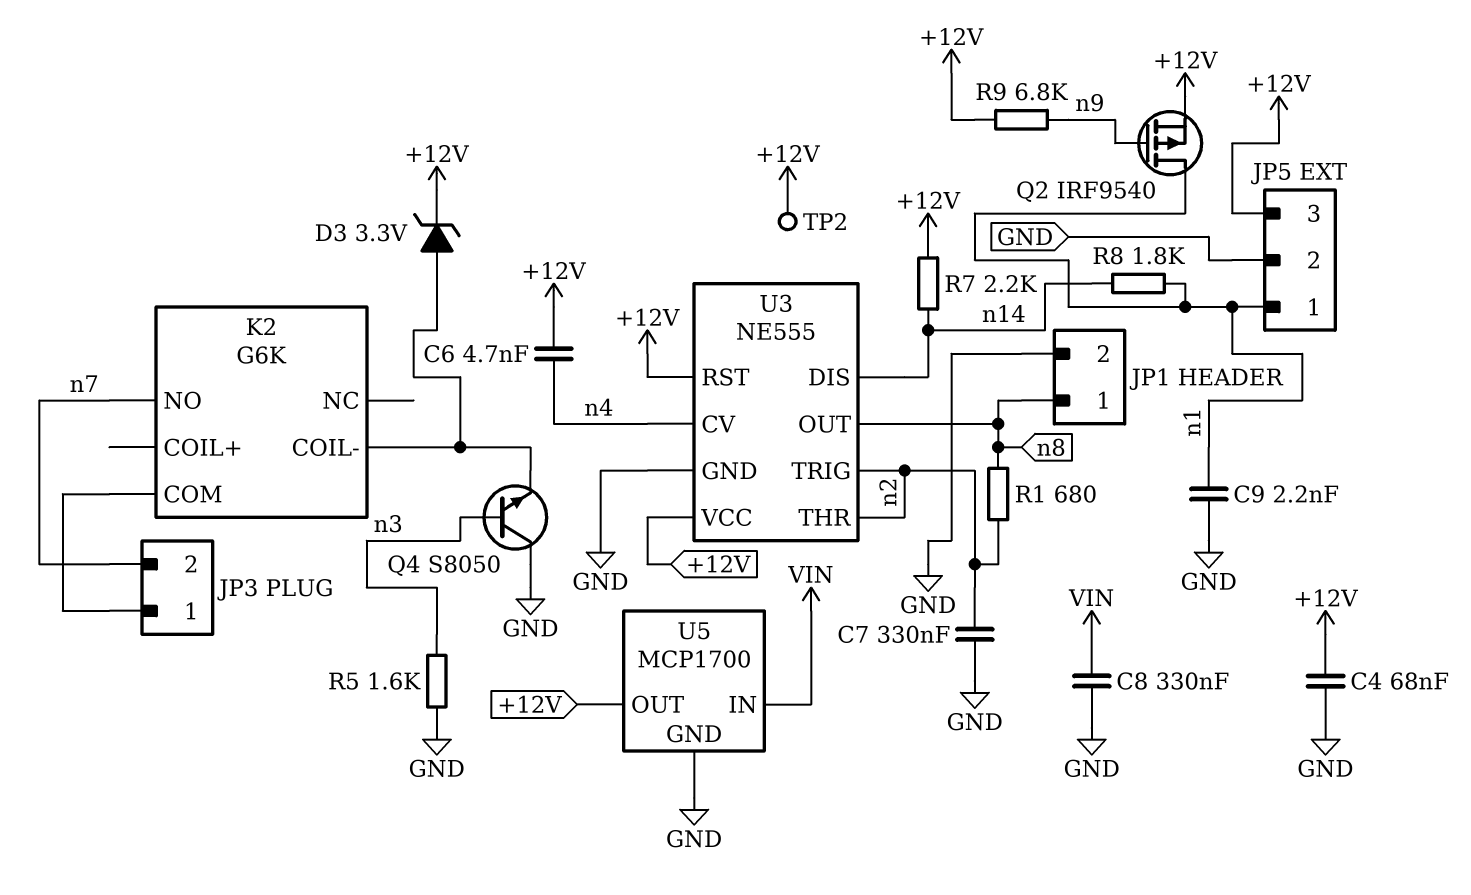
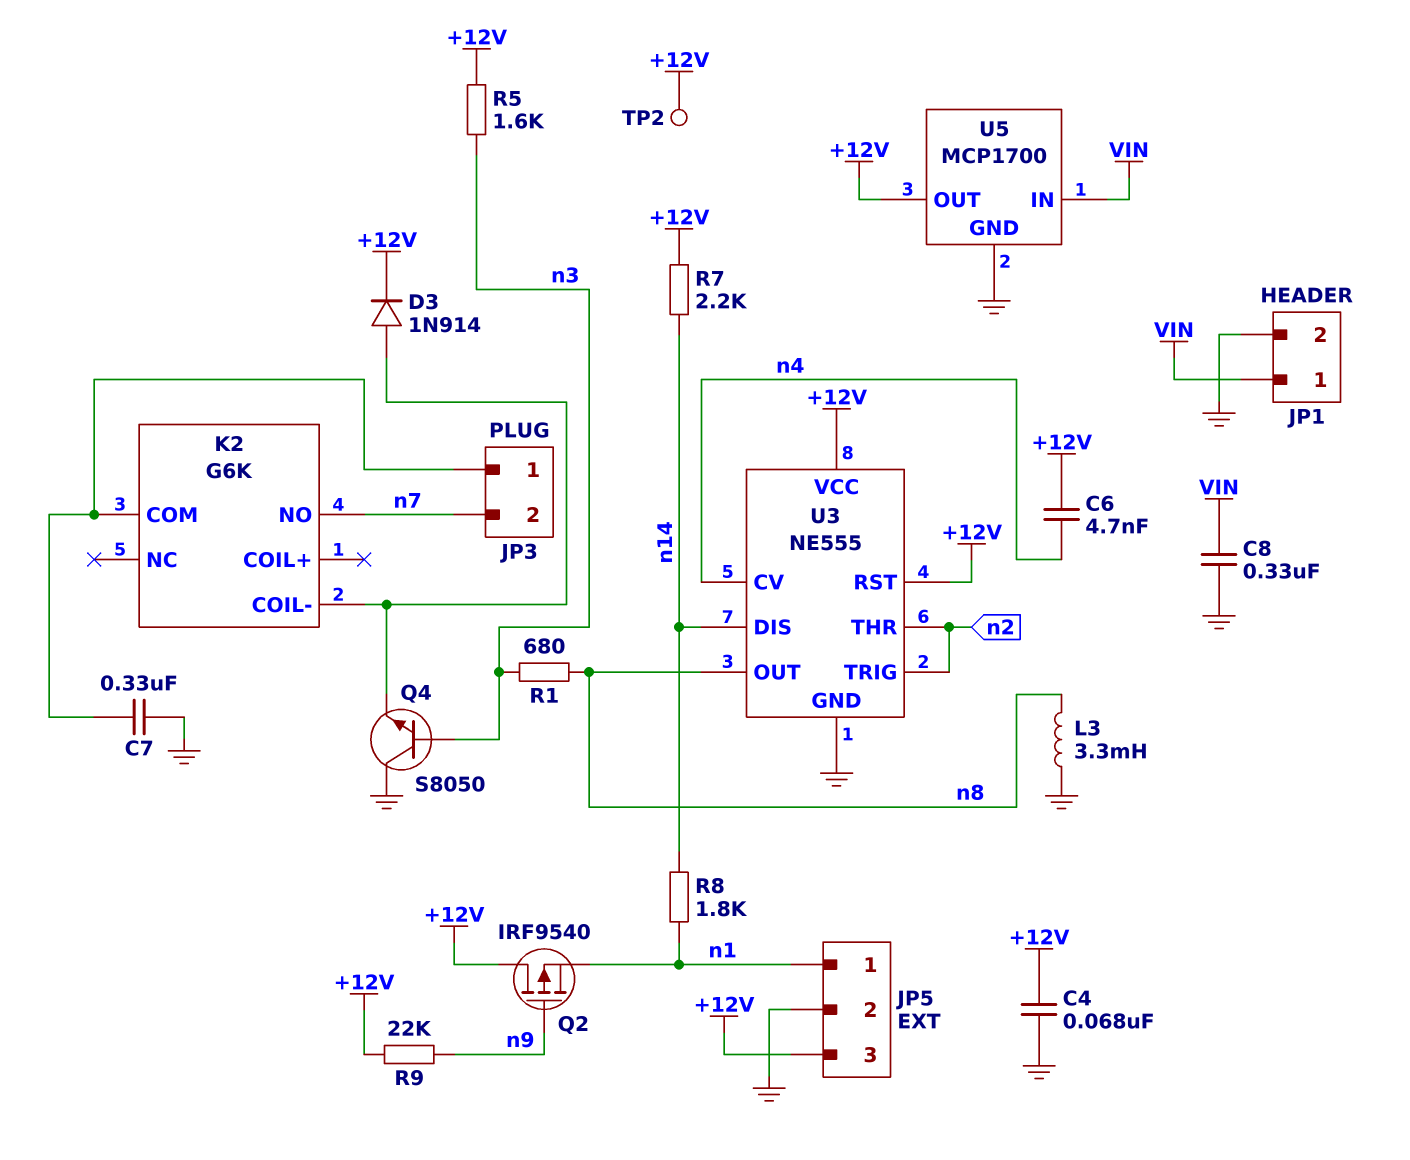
C7: 330nF (GND, n2) -> 330nF (GND, JP3/1)
C9: 2.2nF (GND, n1) -> none
D3: zener 3.3V (A K2/COIL-, K +12V) -> diode 1N914 (A K2/COIL-, K +12V)
JP1 pin 1: n8 -> VIN
L3: none -> 3.3mH (GND, n8)
Q2: PMOS IRF9540 (G n9, D n1, S +12V) -> PMOS IRF9540 (G n9, D +12V, S n1)
R1: 680 (n2, n8) -> 680 (n3, n8)
R5: 1.6k (GND, n3) -> 1.6k (+12V, n3)
R9: 6.8k (+12V, n9) -> 22k (+12V, n9)

